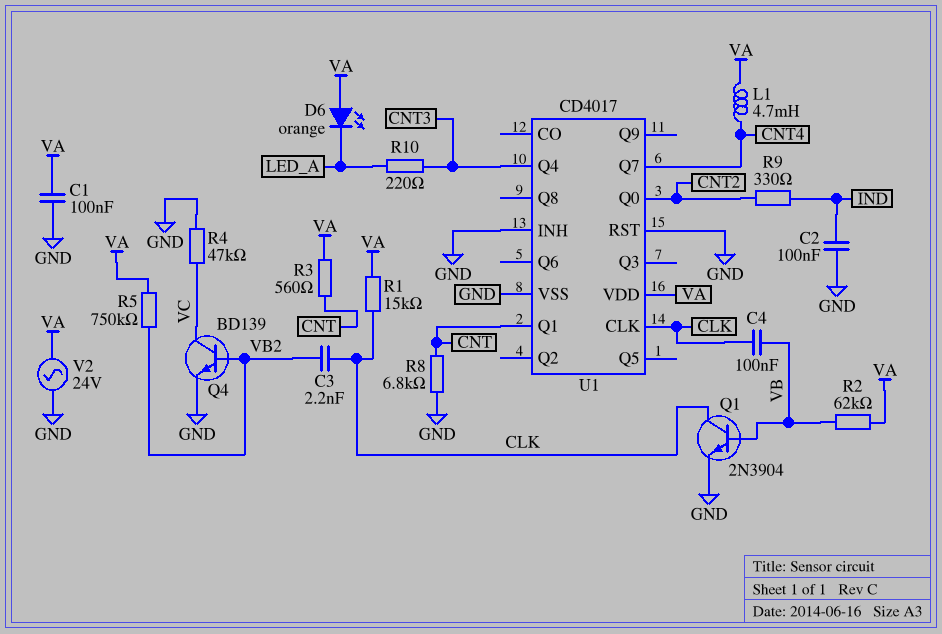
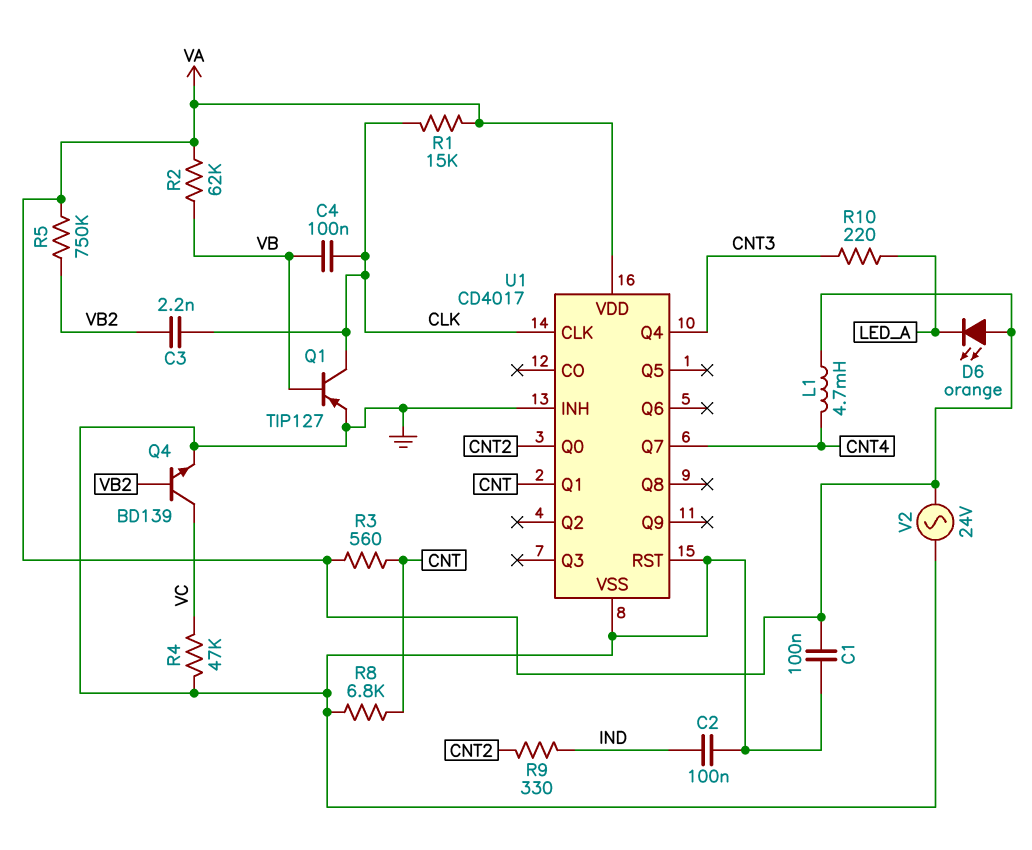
Q1: NPN 2N3904 (B VB, C CLK, E GND) -> PNP TIP127 (B VB, C CLK, E GND)

